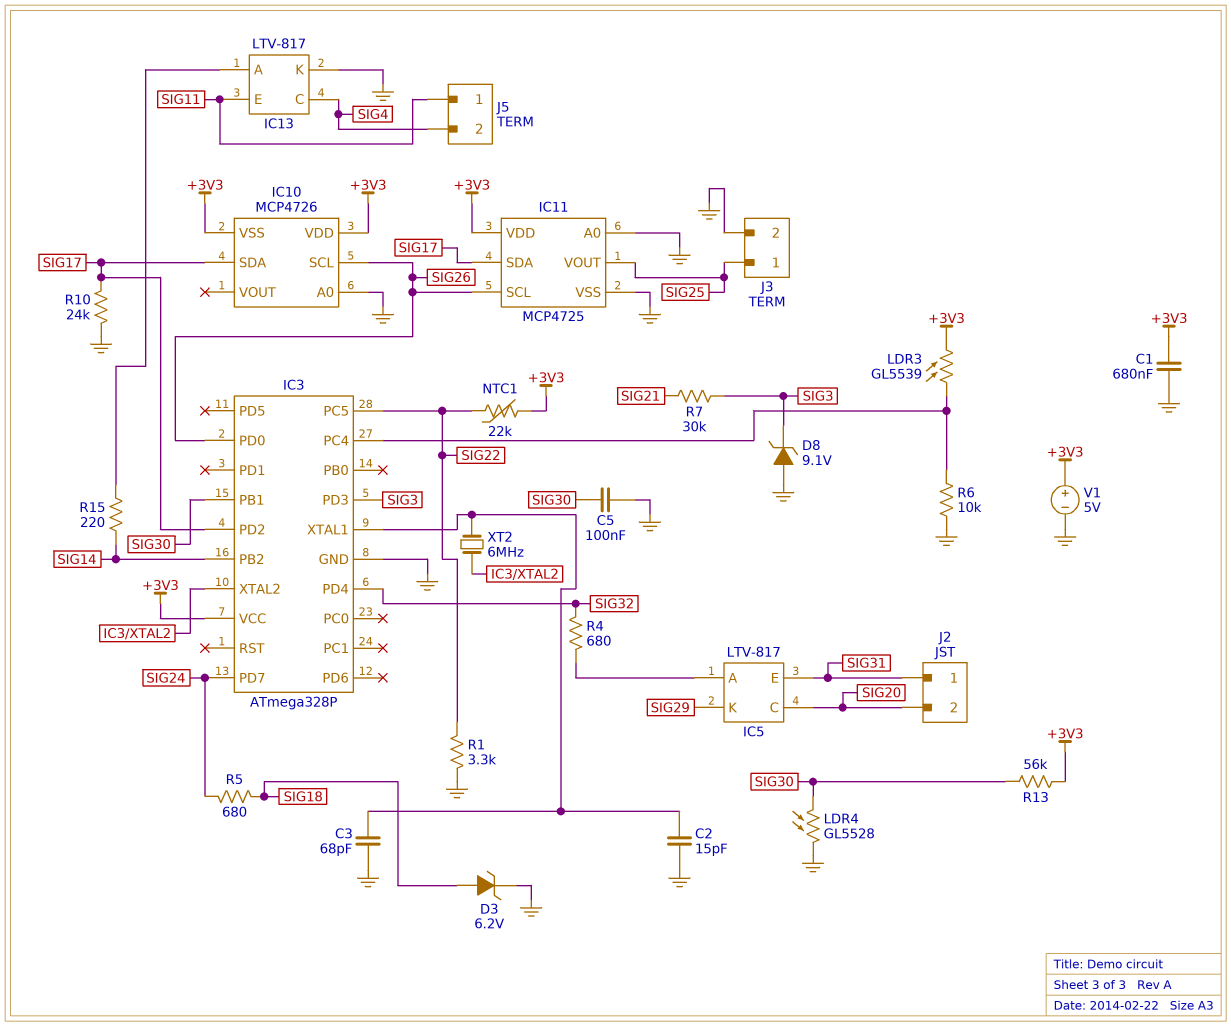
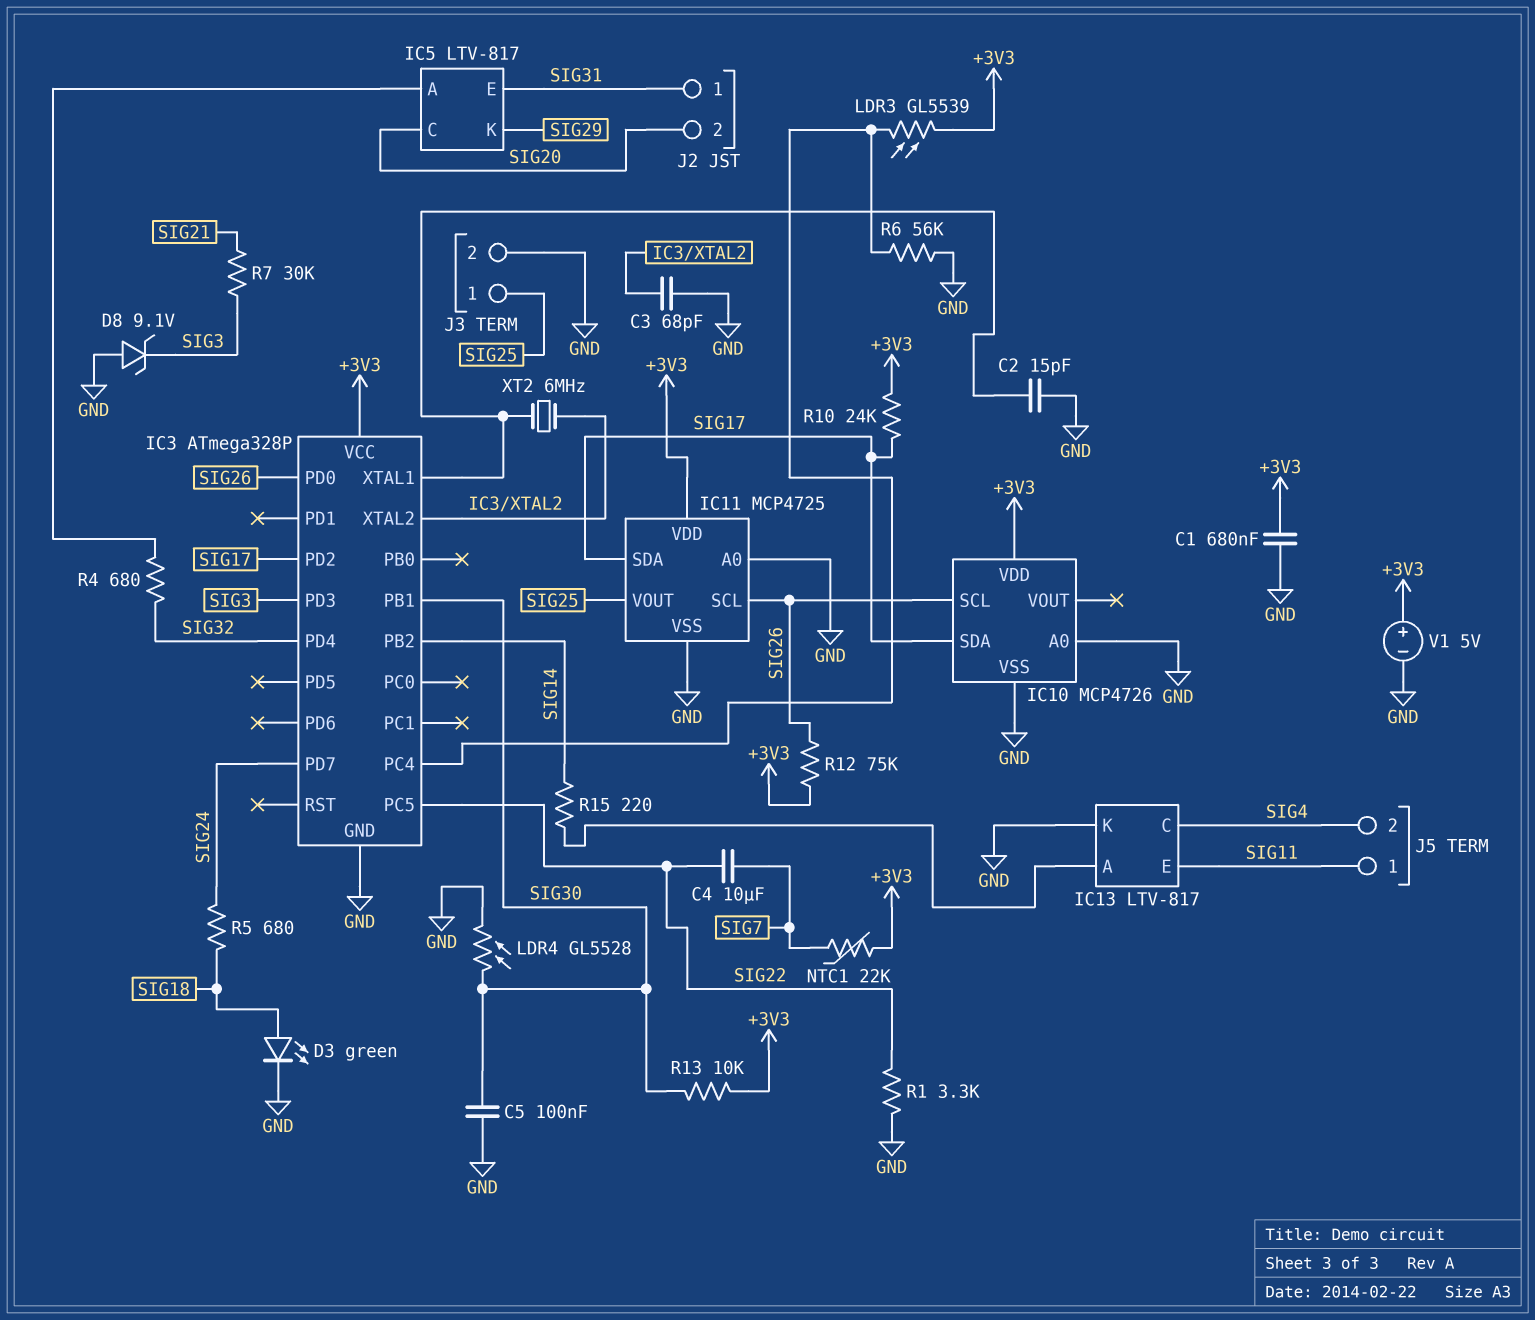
C3: 68pF (GND, IC3/XTAL1) -> 68pF (GND, IC3/XTAL2)
C4: none -> 10uF (SIG7, SIG22)
D3: zener 6.2V (A SIG18, K GND) -> LED green (A SIG18, K GND)
IC10 pin VSS: +3V3 -> GND
NTC1: 22k (+3V3, SIG22) -> 22k (+3V3, SIG7)
R6: 10k (GND, IC3/PC4) -> 56k (GND, IC3/PC4)
R10: 24k (GND, SIG17) -> 24k (+3V3, SIG17)
R12: none -> 75k (+3V3, SIG26)
R13: 56k (+3V3, SIG30) -> 10k (+3V3, SIG30)

